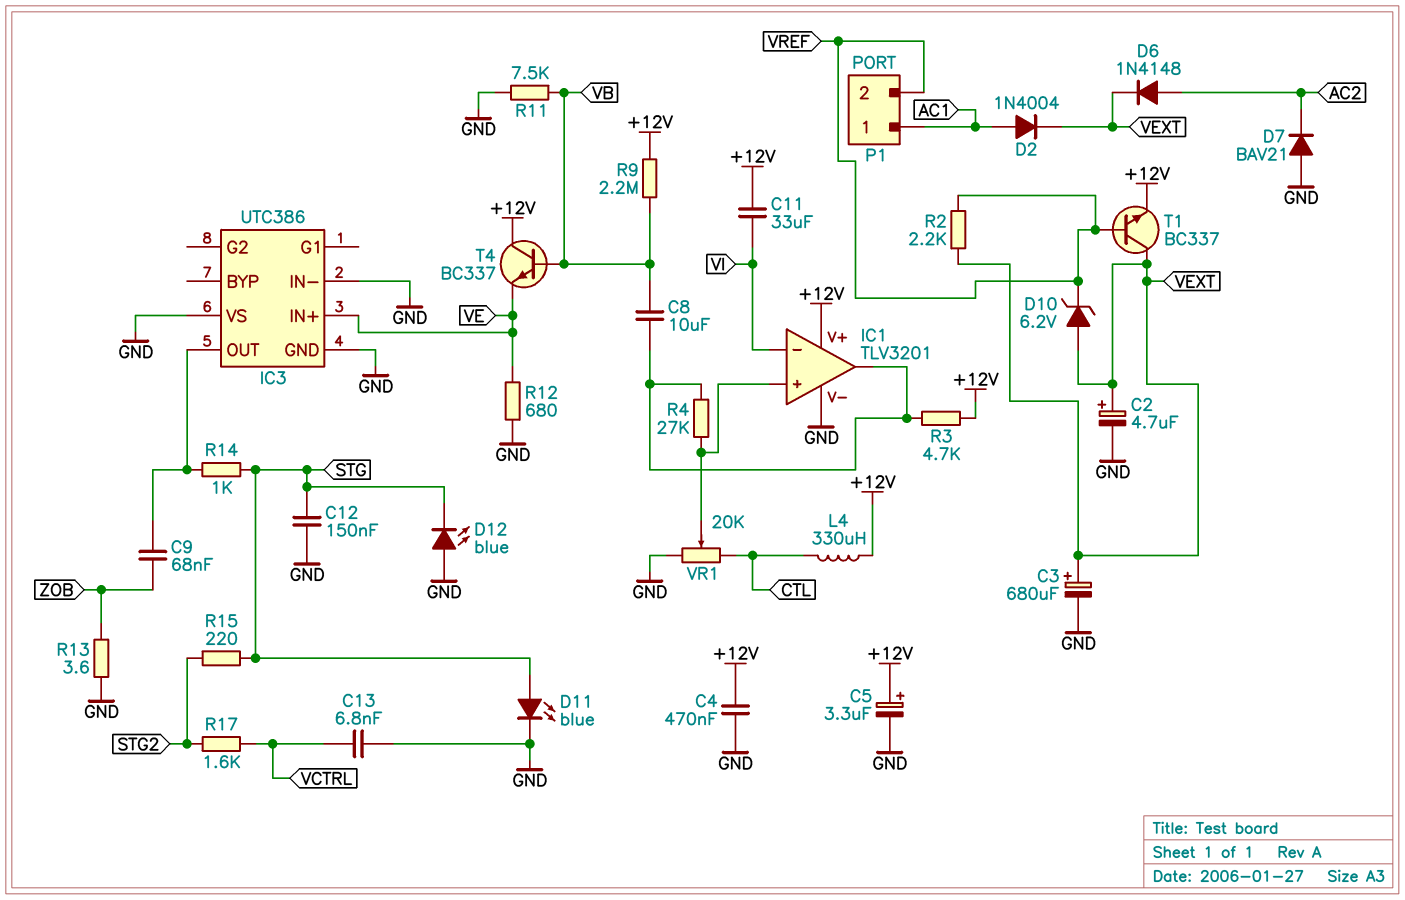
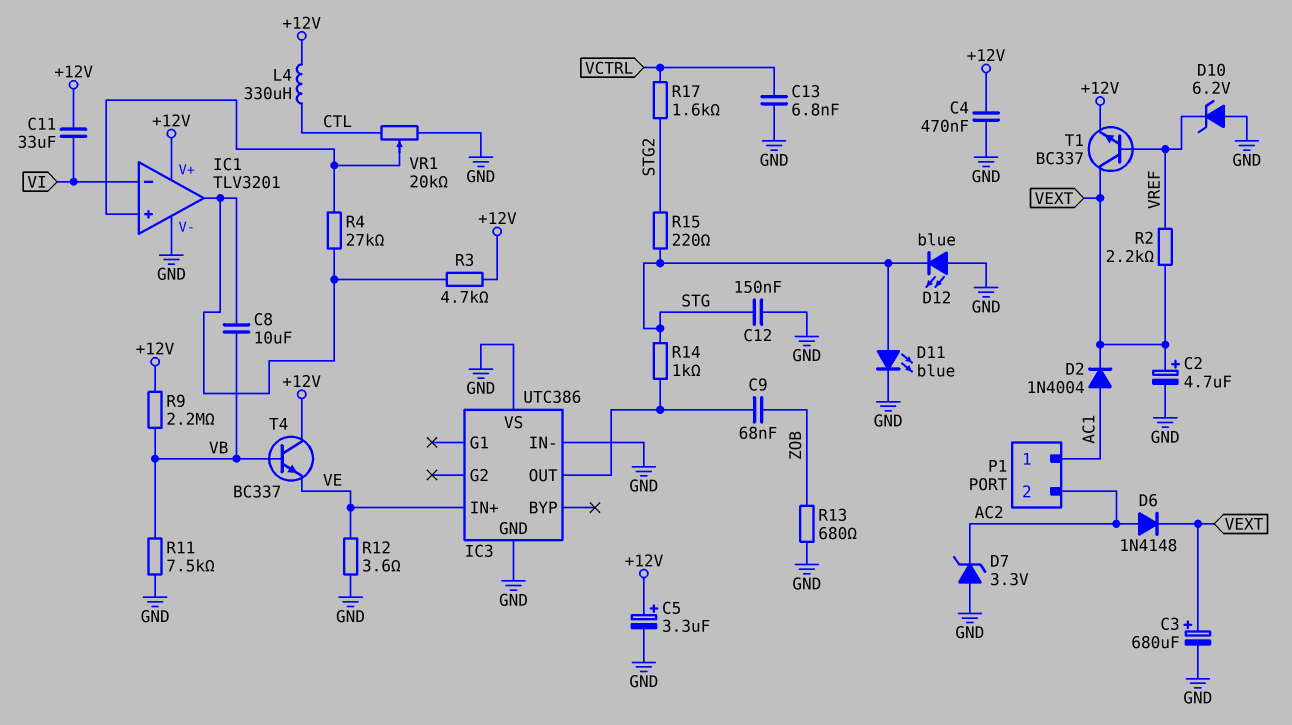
D7: diode BAV21 (A GND, K AC2) -> zener 3.3V (A GND, K AC2)
D10: zener 6.2V (A VEXT, K VREF) -> zener 6.2V (A GND, K VREF)
P1 pin 2: VREF -> AC2
R12: 680 (GND, VE) -> 3.6 (GND, VE)
R13: 3.6 (GND, ZOB) -> 680 (GND, ZOB)

